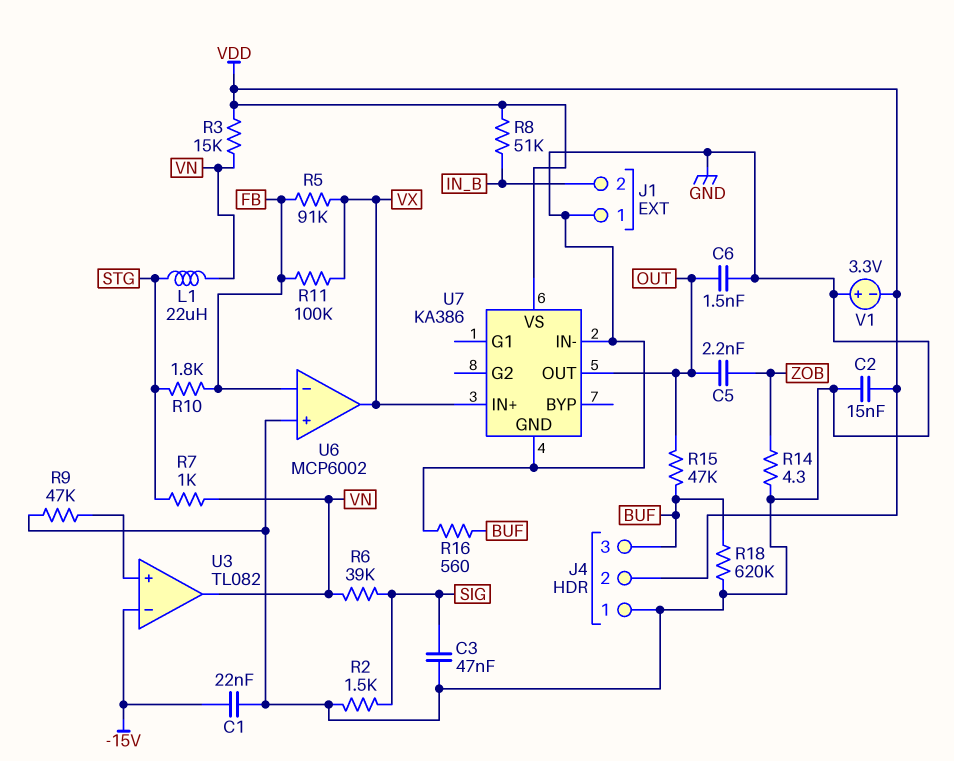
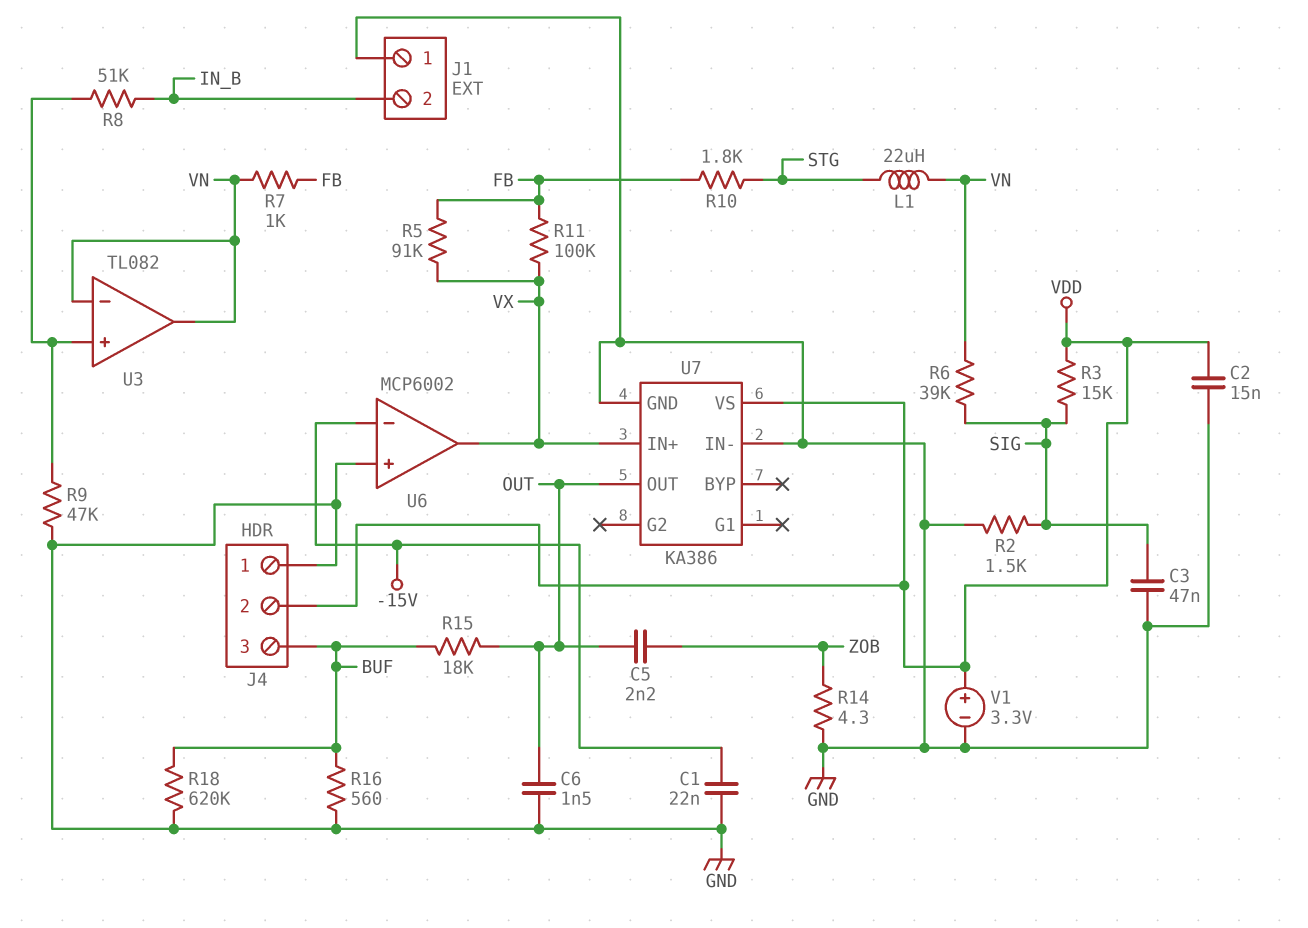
R3: 15k (VDD, VN) -> 15k (SIG, VDD)
R7: 1k (STG, VN) -> 1k (FB, VN)
R8: 51k (IN_B, VDD) -> 51k (IN_B, U3/in+)
R15: 47k (BUF, OUT) -> 18k (BUF, OUT)
U3 pin in-: -15V -> VN
U6 pin in-: FB -> -15V
V1: 3.3V (plus GND, minus VDD) -> 3.3V (plus VDD, minus GND)

